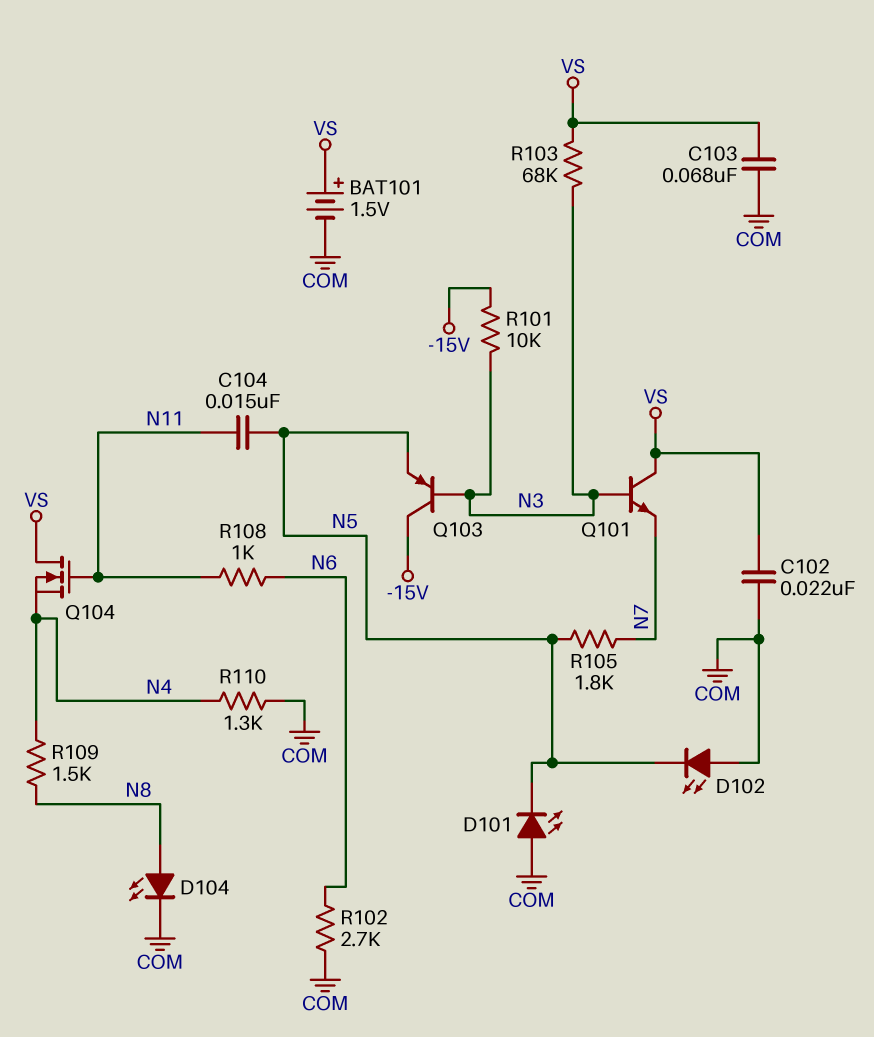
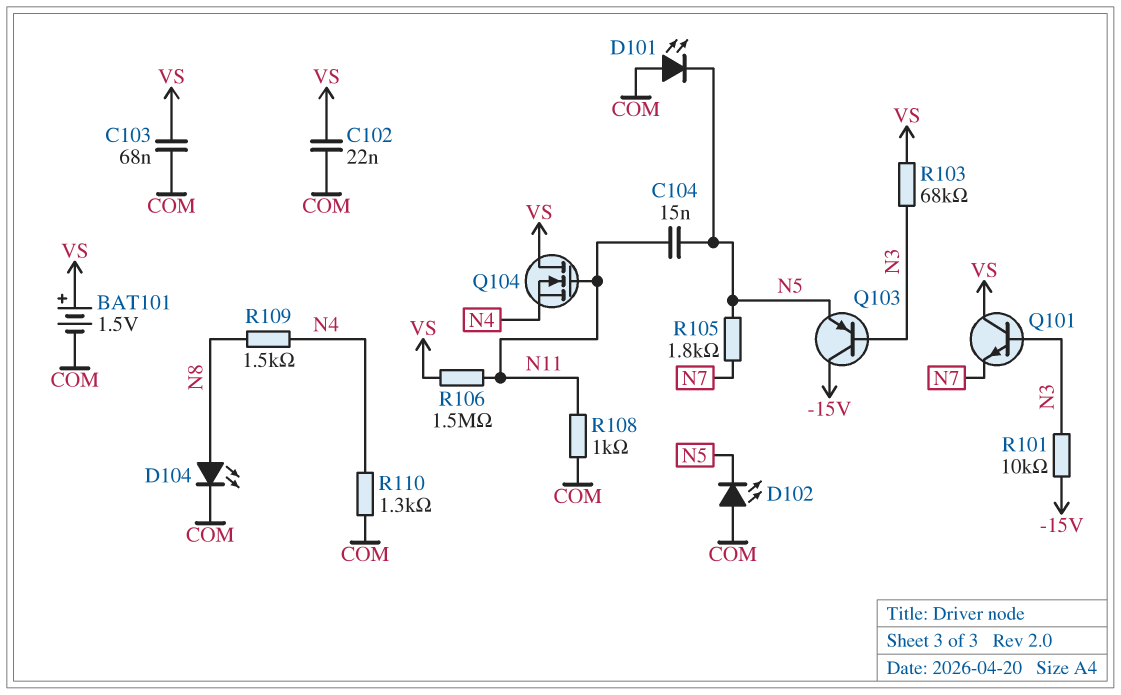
R102: 2.7k (COM, N6) -> none
R106: none -> 1.5M (N11, VS)
R108: 1k (N6, N11) -> 1k (COM, N11)

